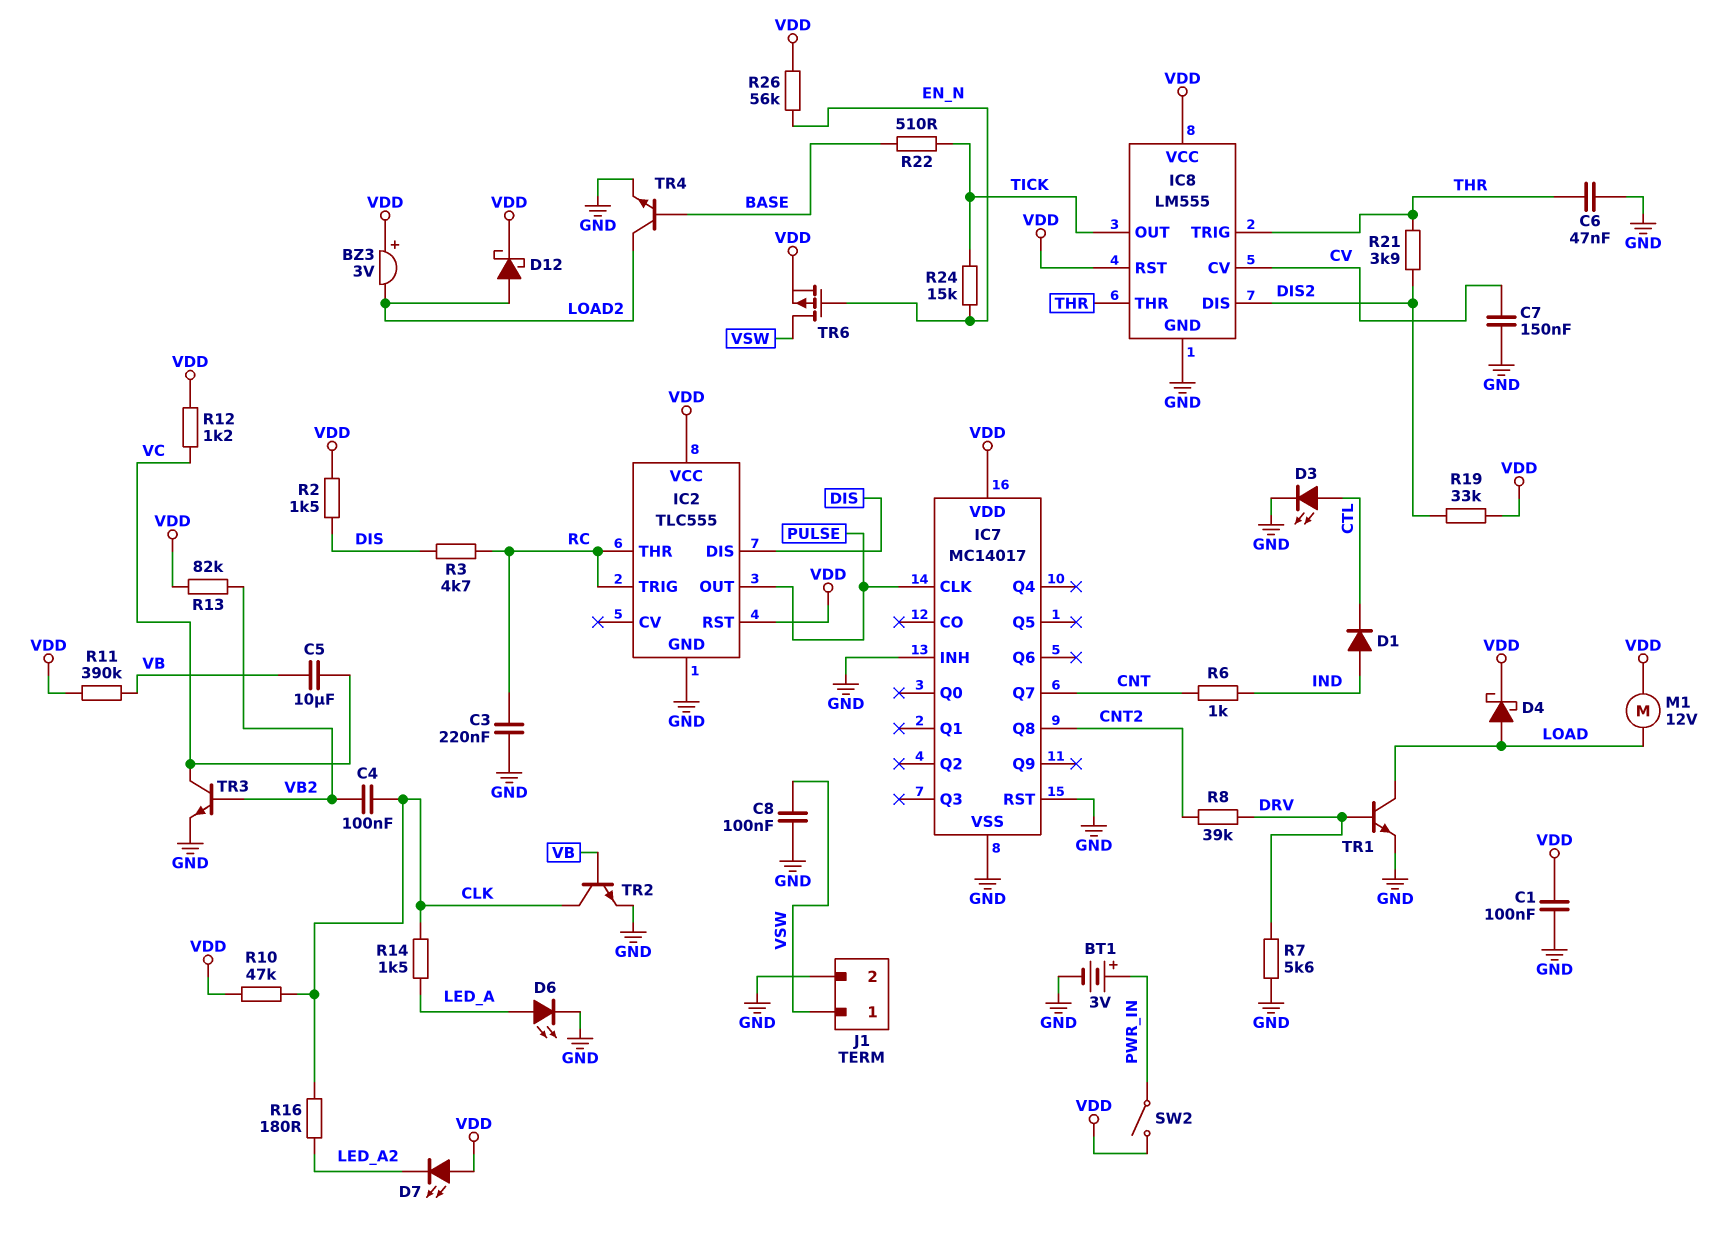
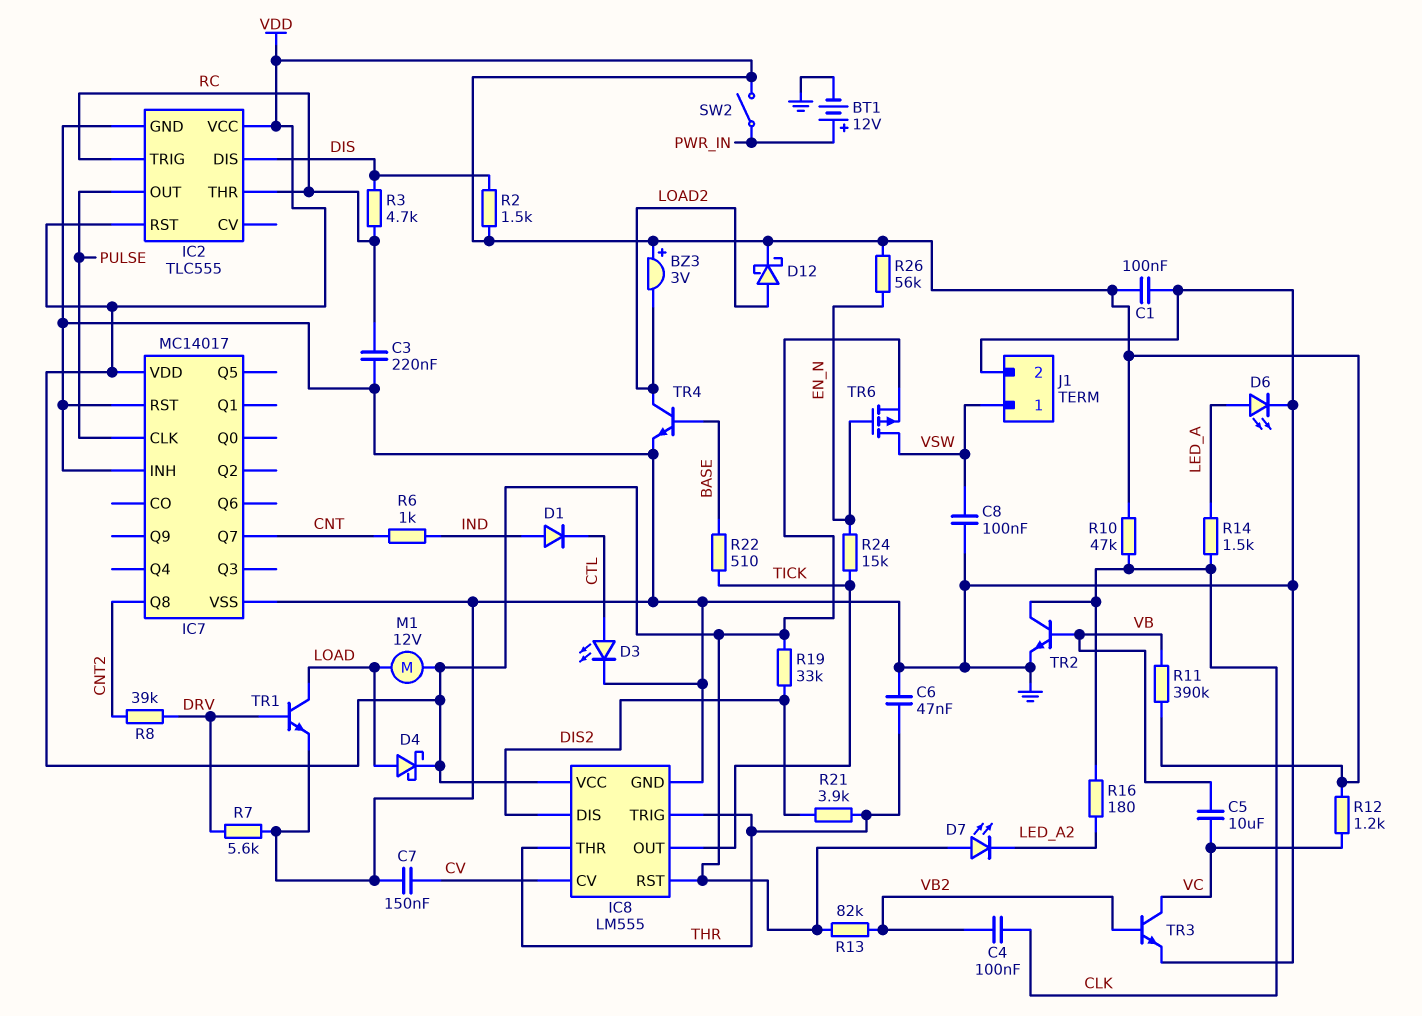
BT1: 3V (plus PWR_IN, minus GND) -> 12V (plus PWR_IN, minus GND)

